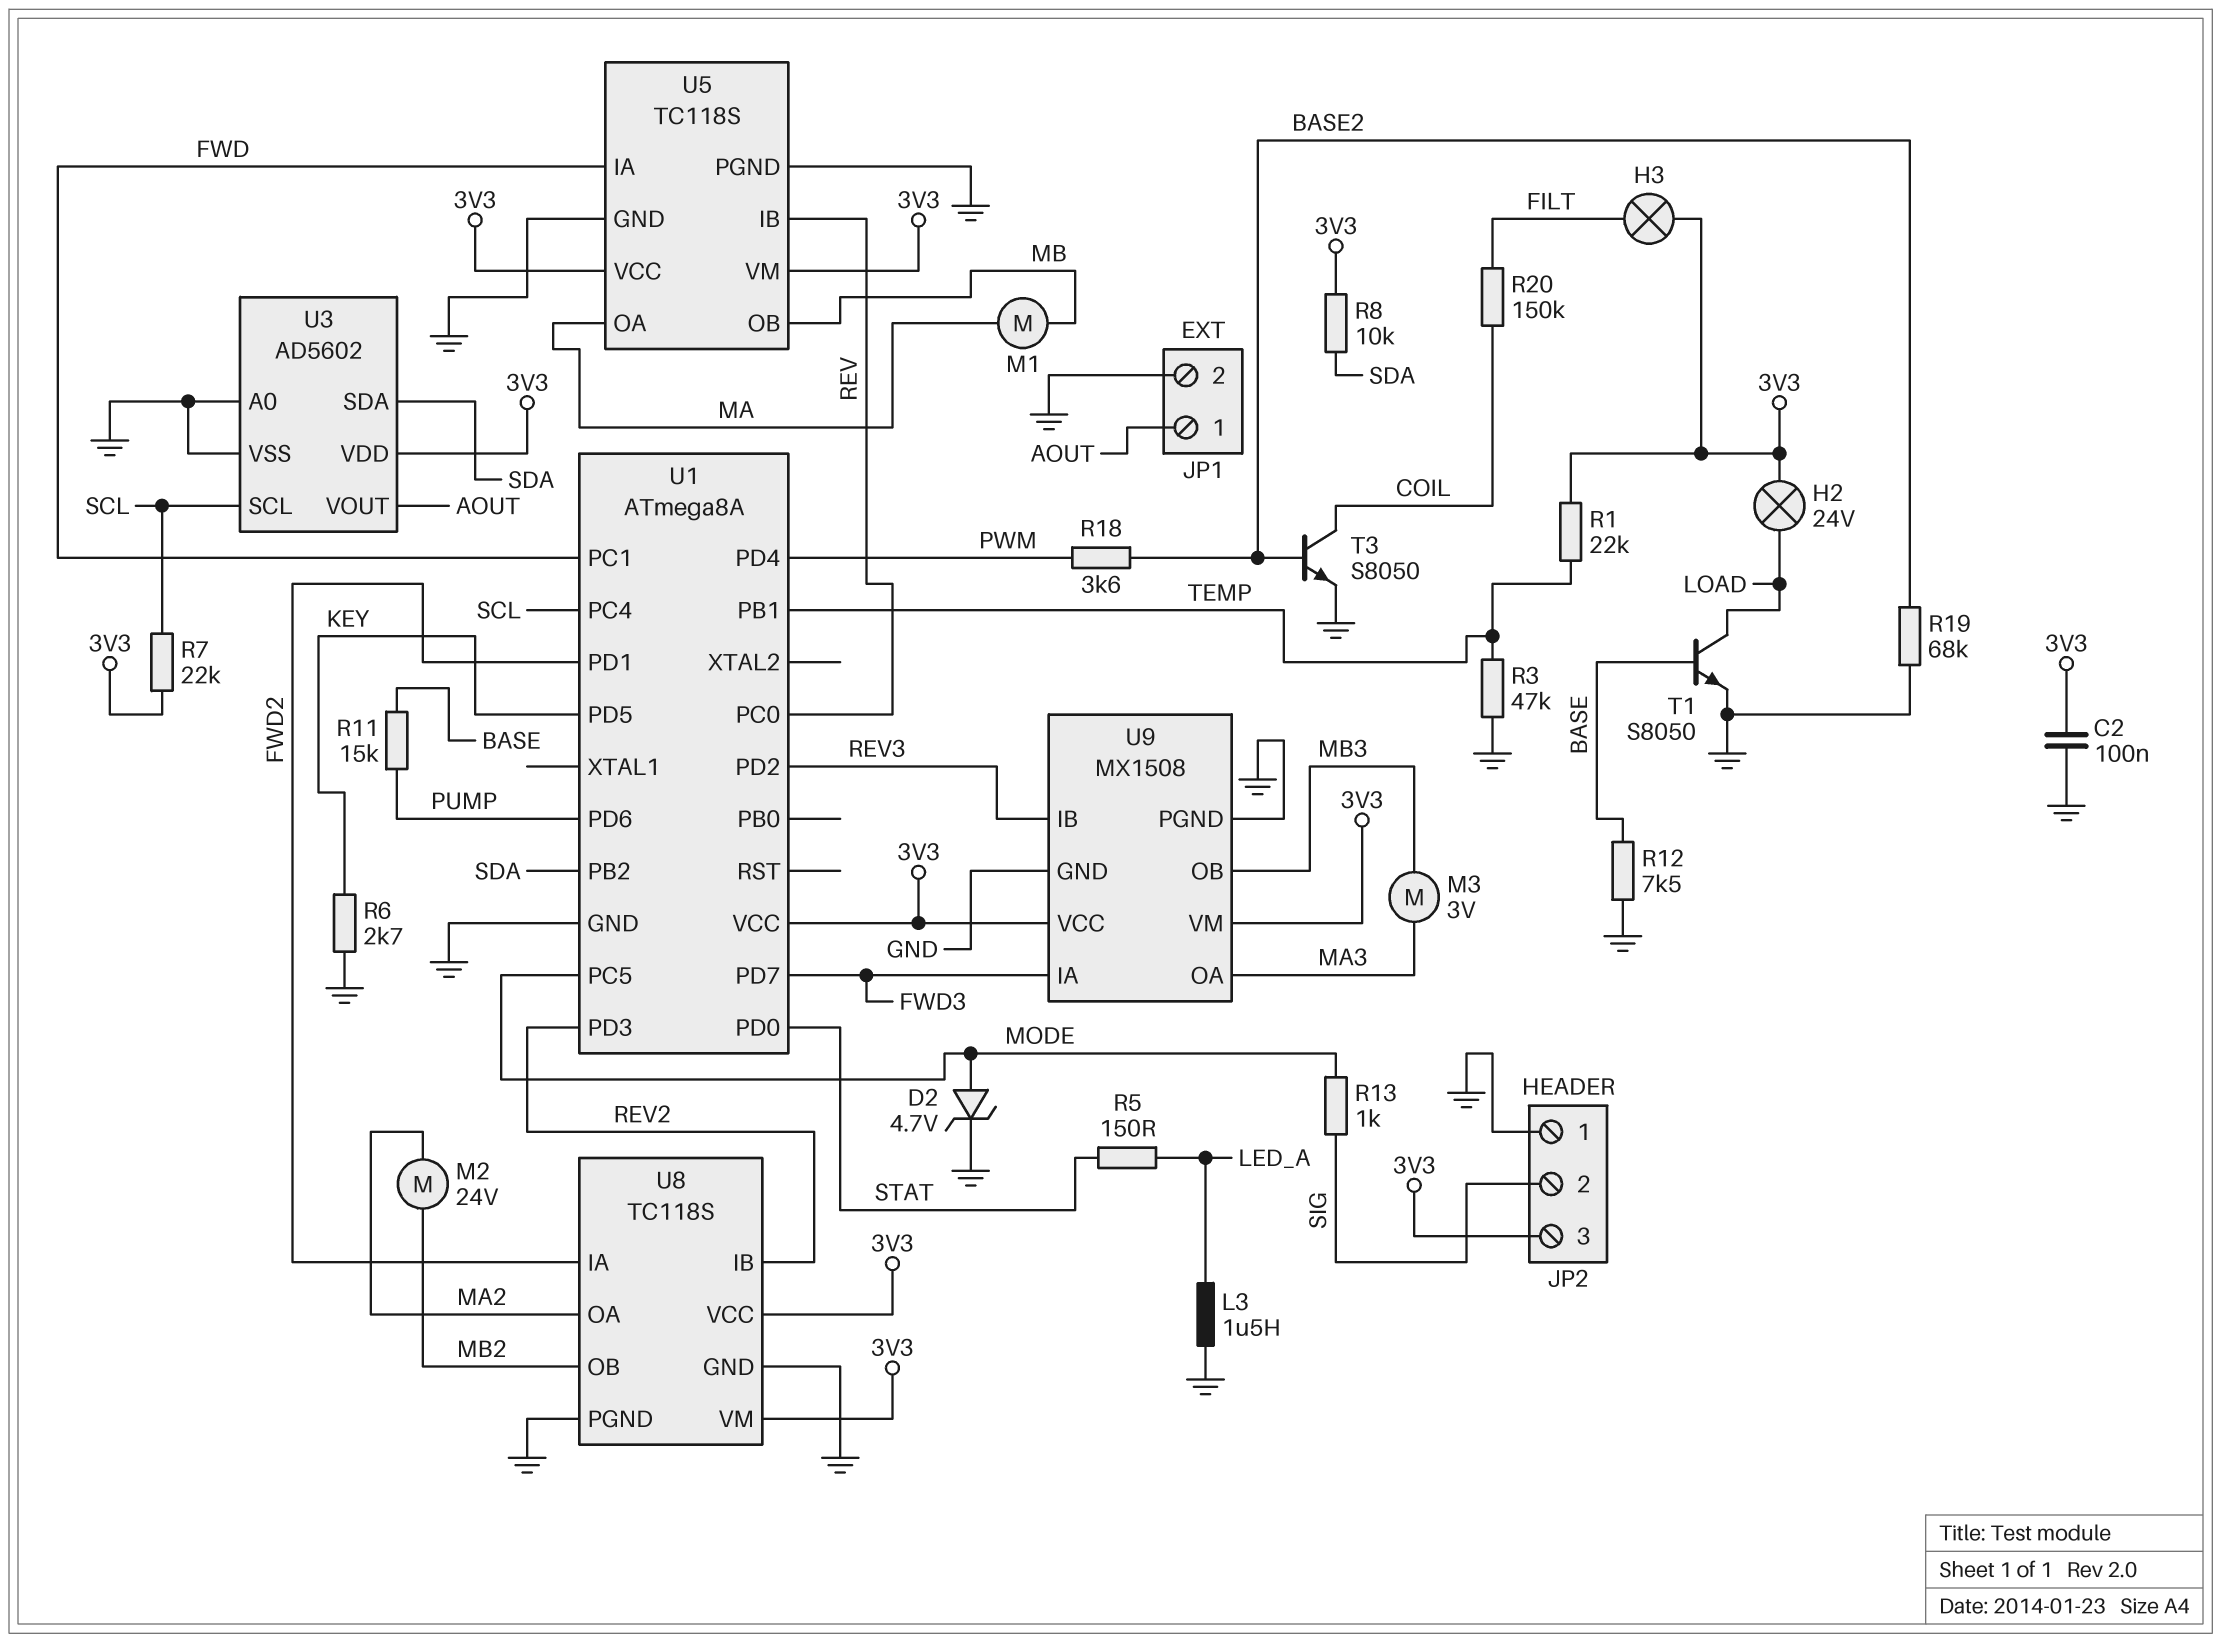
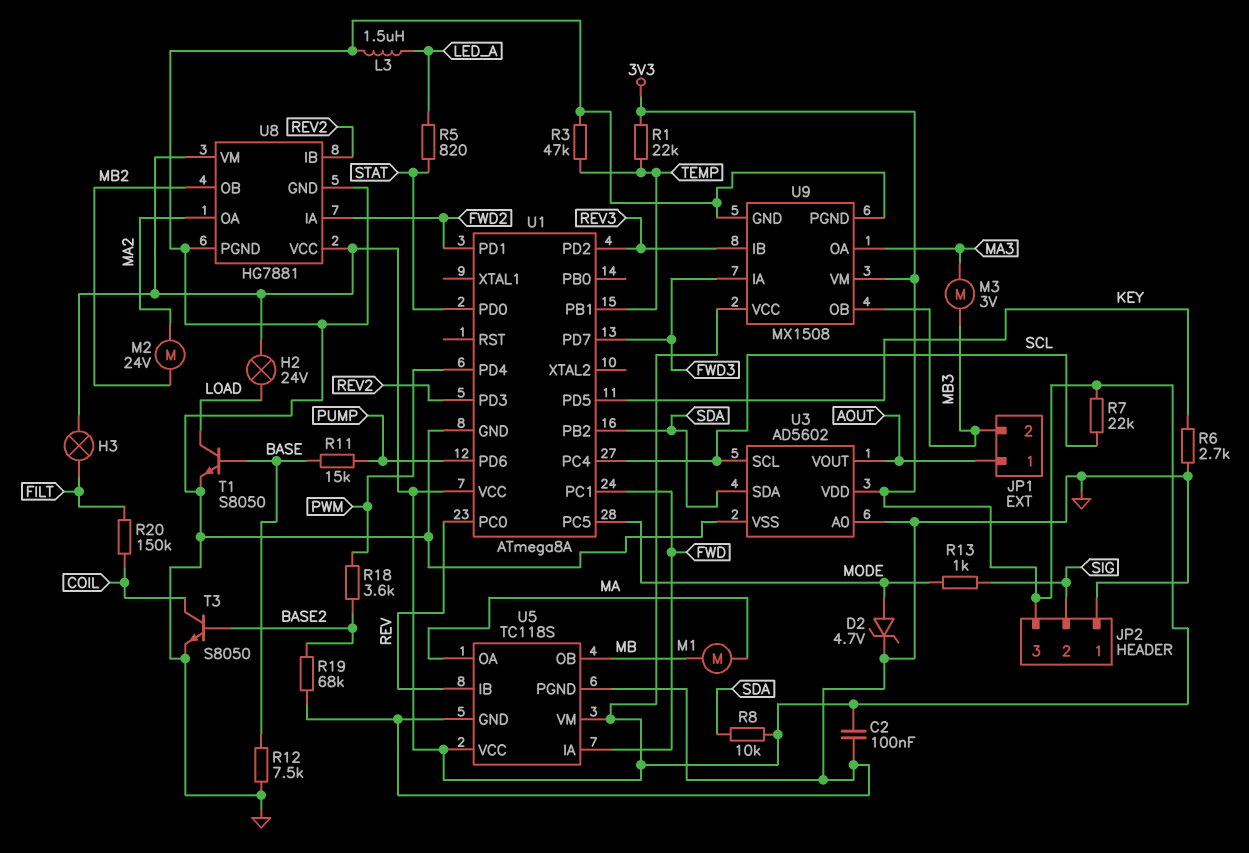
JP1 pin 2: GND -> MB3
R5: 150 (LED_A, STAT) -> 820 (LED_A, STAT)
U8: TC118S -> HG7881

